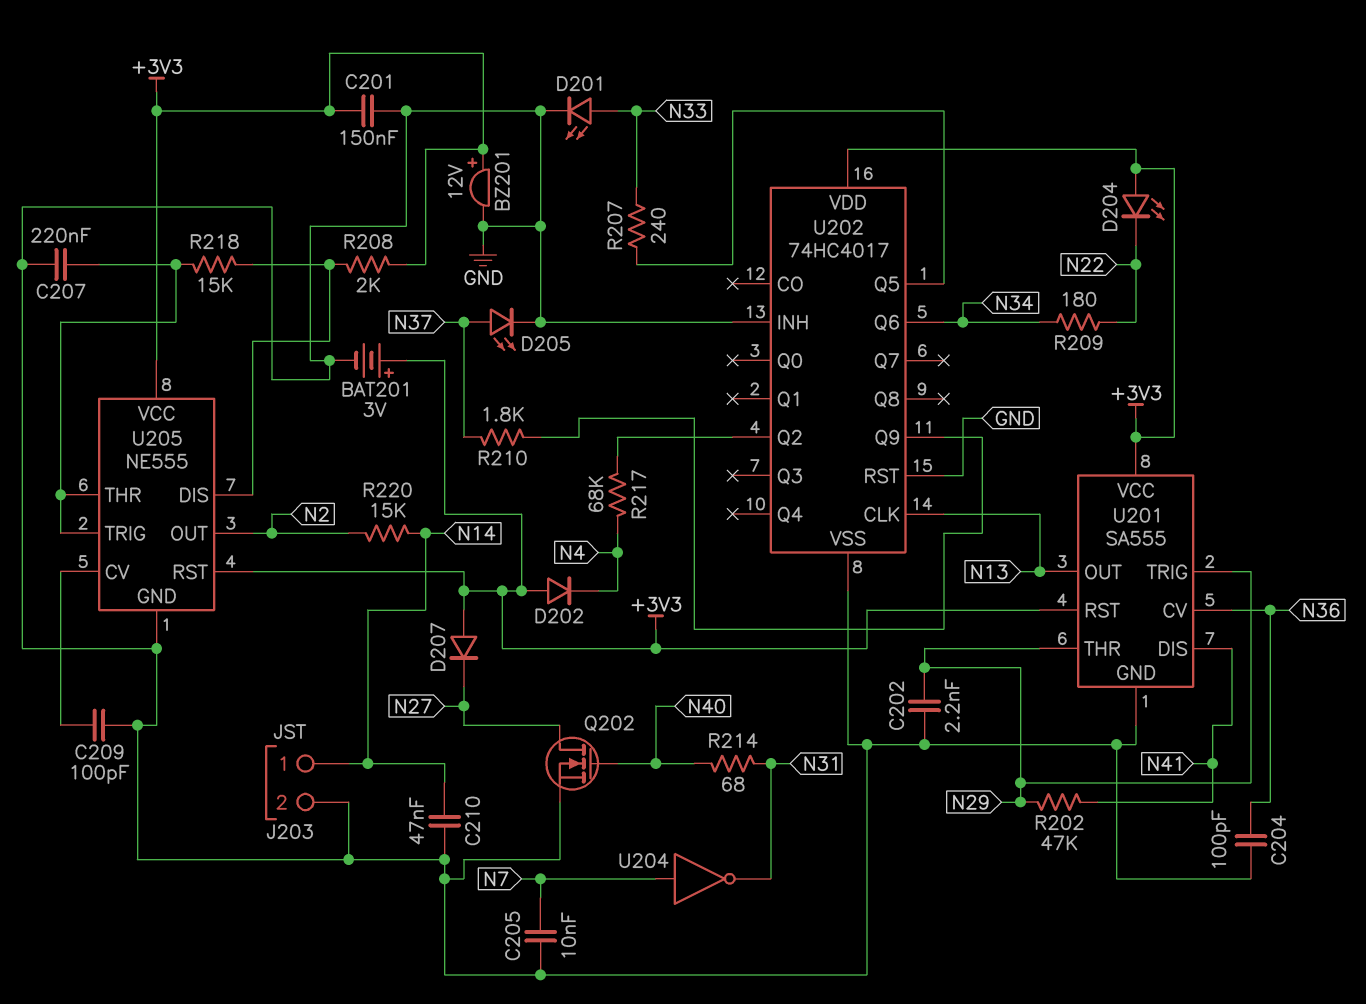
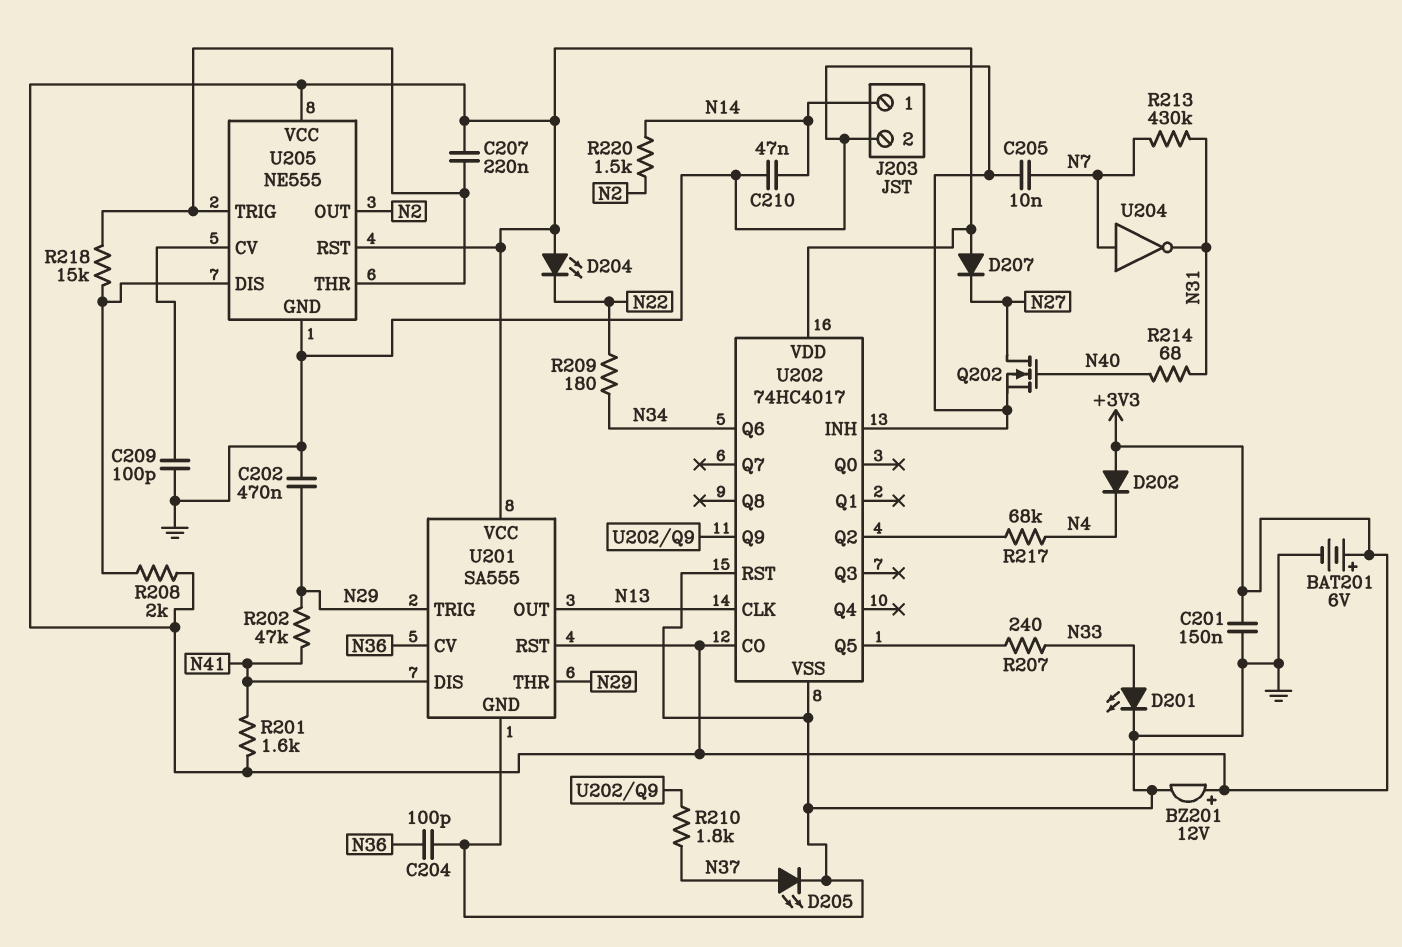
BAT201: 3V (plus +3V3, minus GND) -> 6V (plus +3V3, minus GND)
C202: 2.2nF (GND, N29) -> 470nF (GND, N29)
C207: 220nF (GND, U205/THR) -> 220nF (+3V3, U205/THR)
R201: none -> 1.6k (+3V3, N41)
R213: none -> 430k (N7, N31)
R220: 15k (N2, N14) -> 1.5k (N2, N14)
U202 pin CO: none -> +3V3

